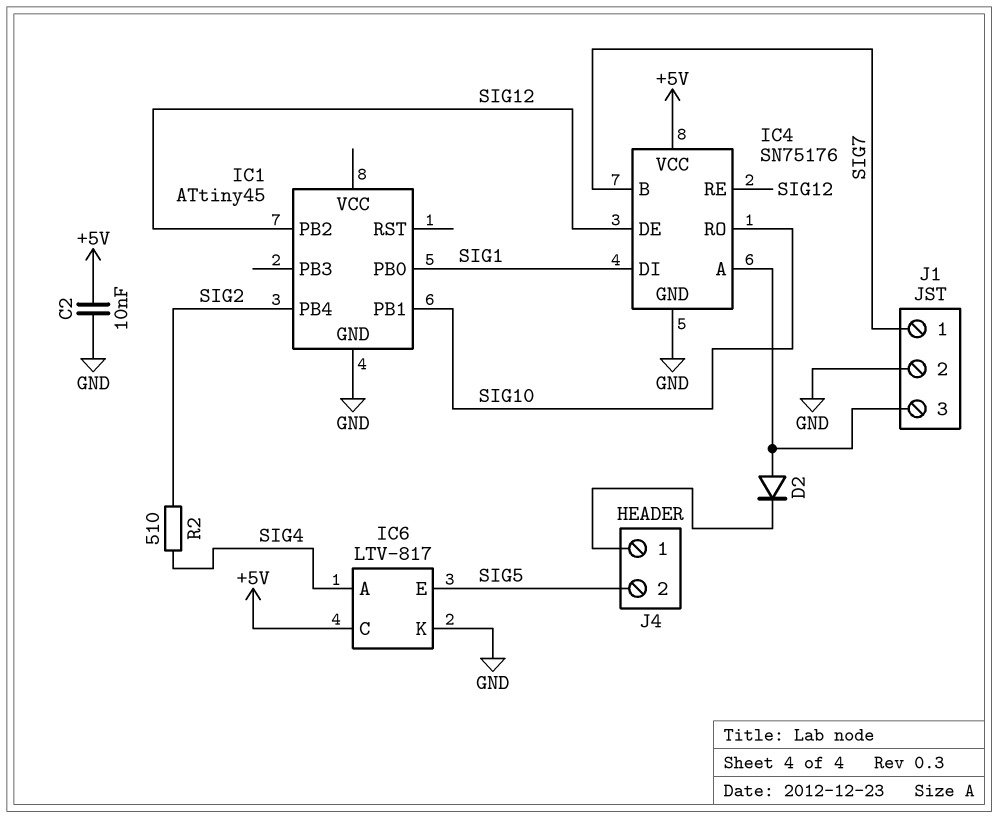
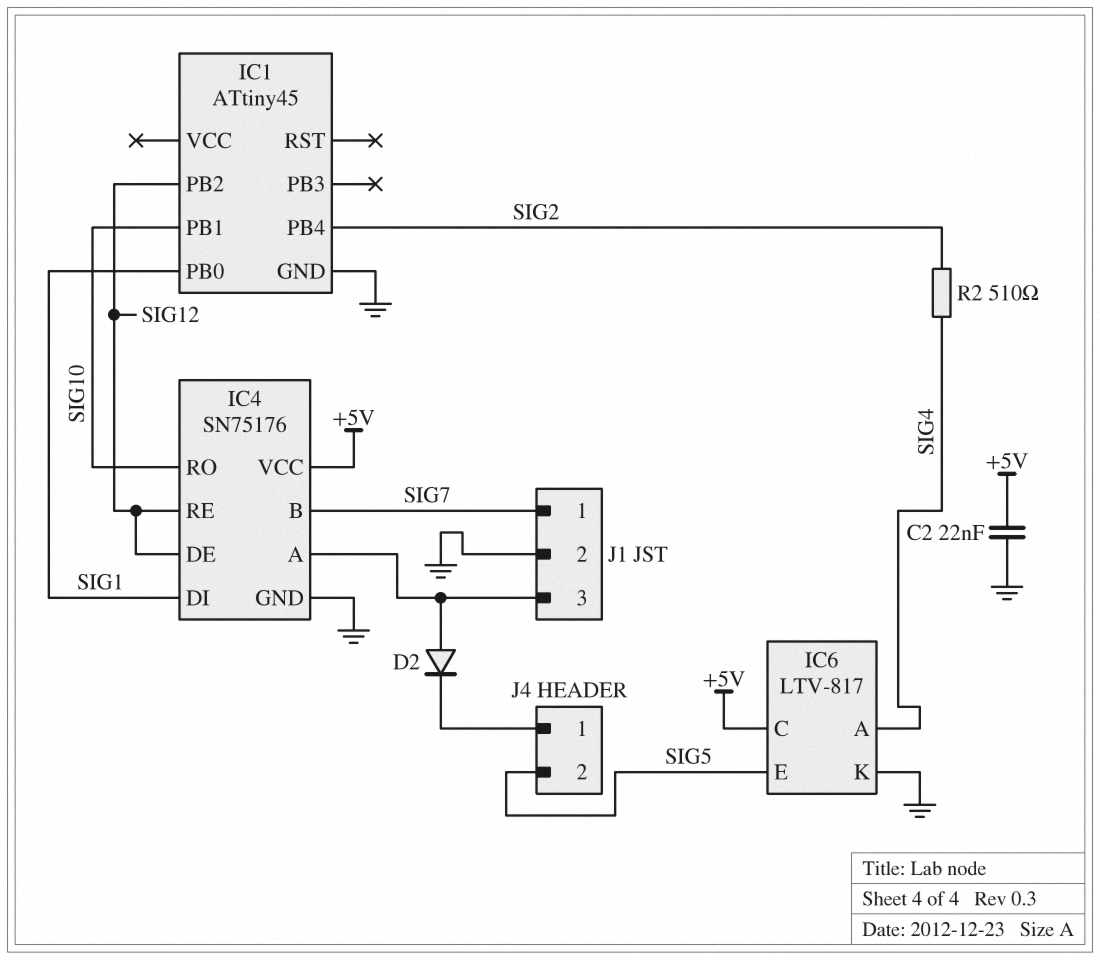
C2: 10nF (+5V, GND) -> 22nF (+5V, GND)

